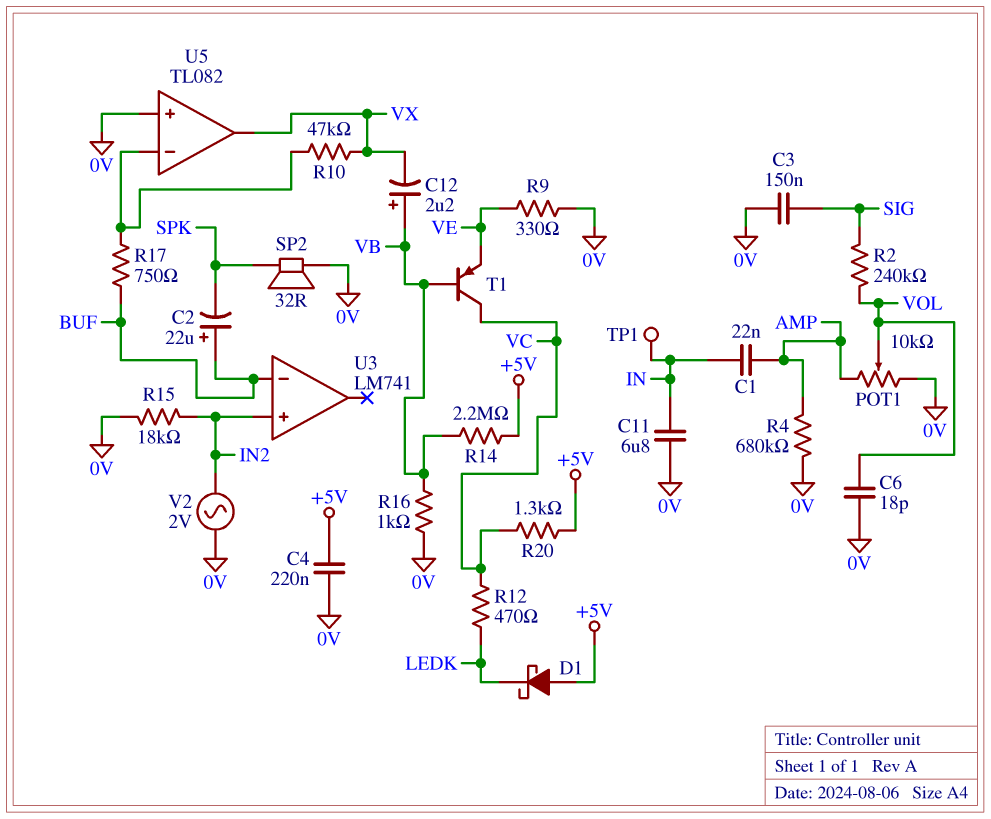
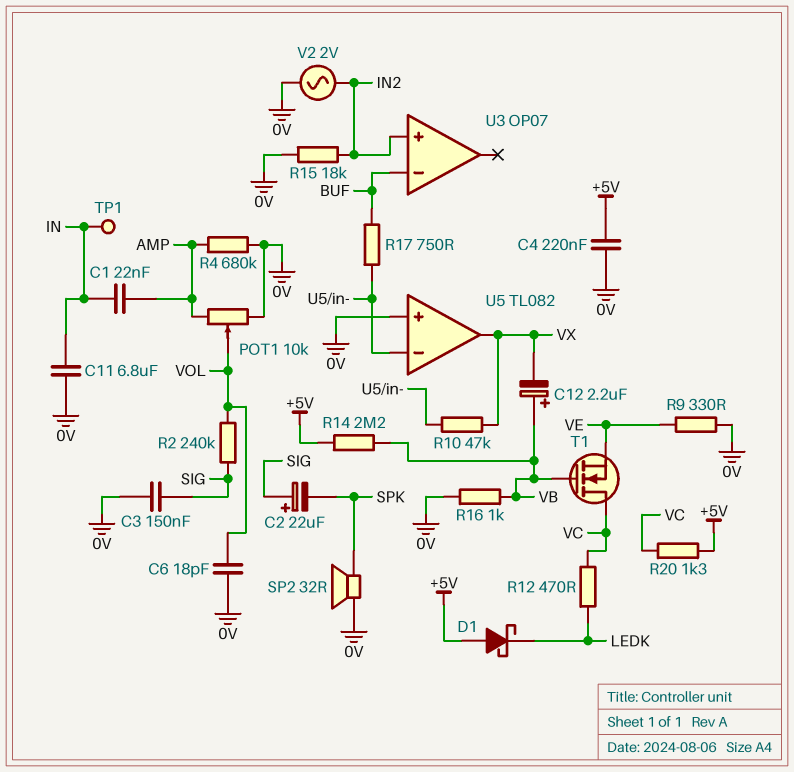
C2: 22uF (plus BUF, minus SPK) -> 22uF (plus SIG, minus SPK)
T1: PNP (B VB, C VC, E VE) -> NMOS (G VB, D VC, S VE)
U3: LM741 -> OP07

